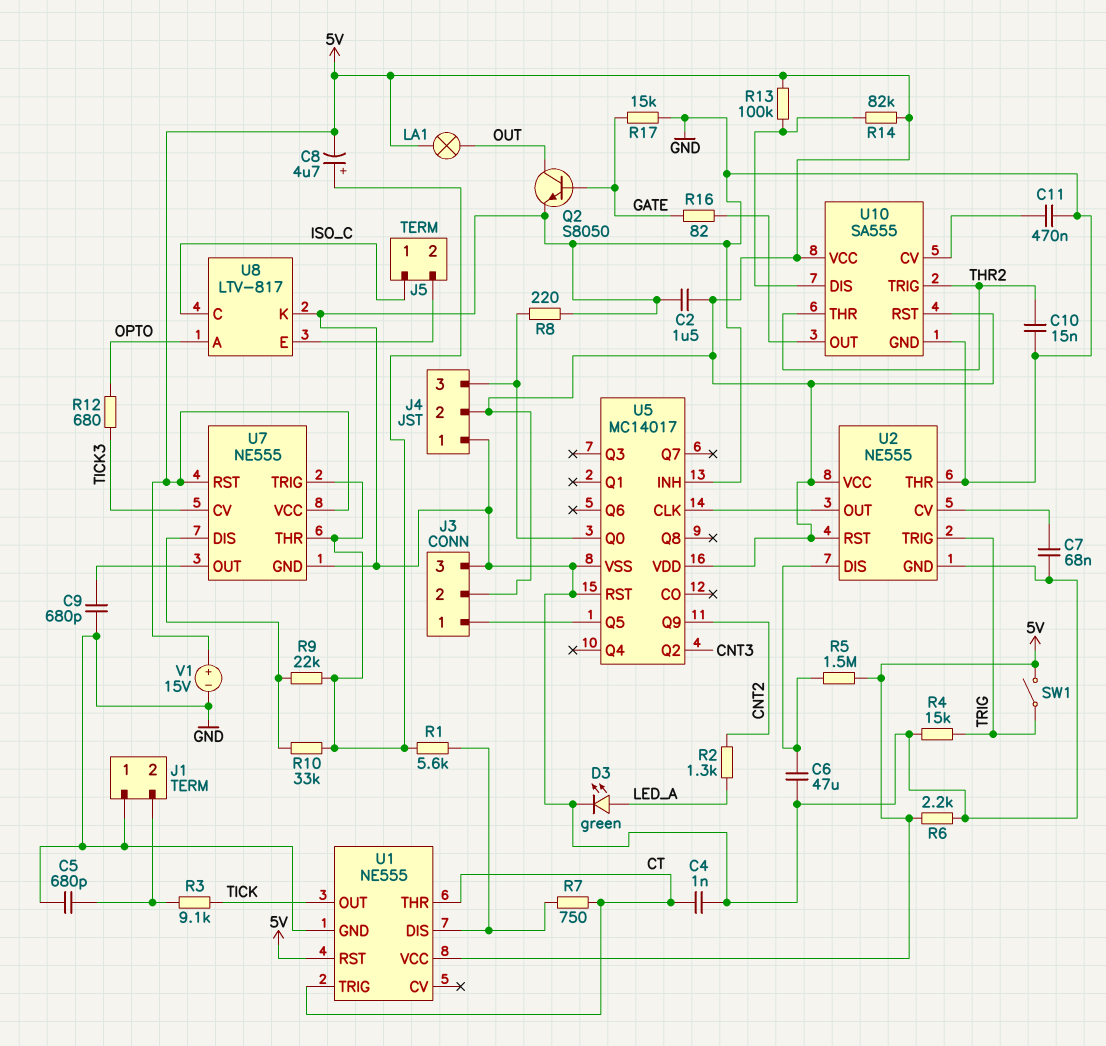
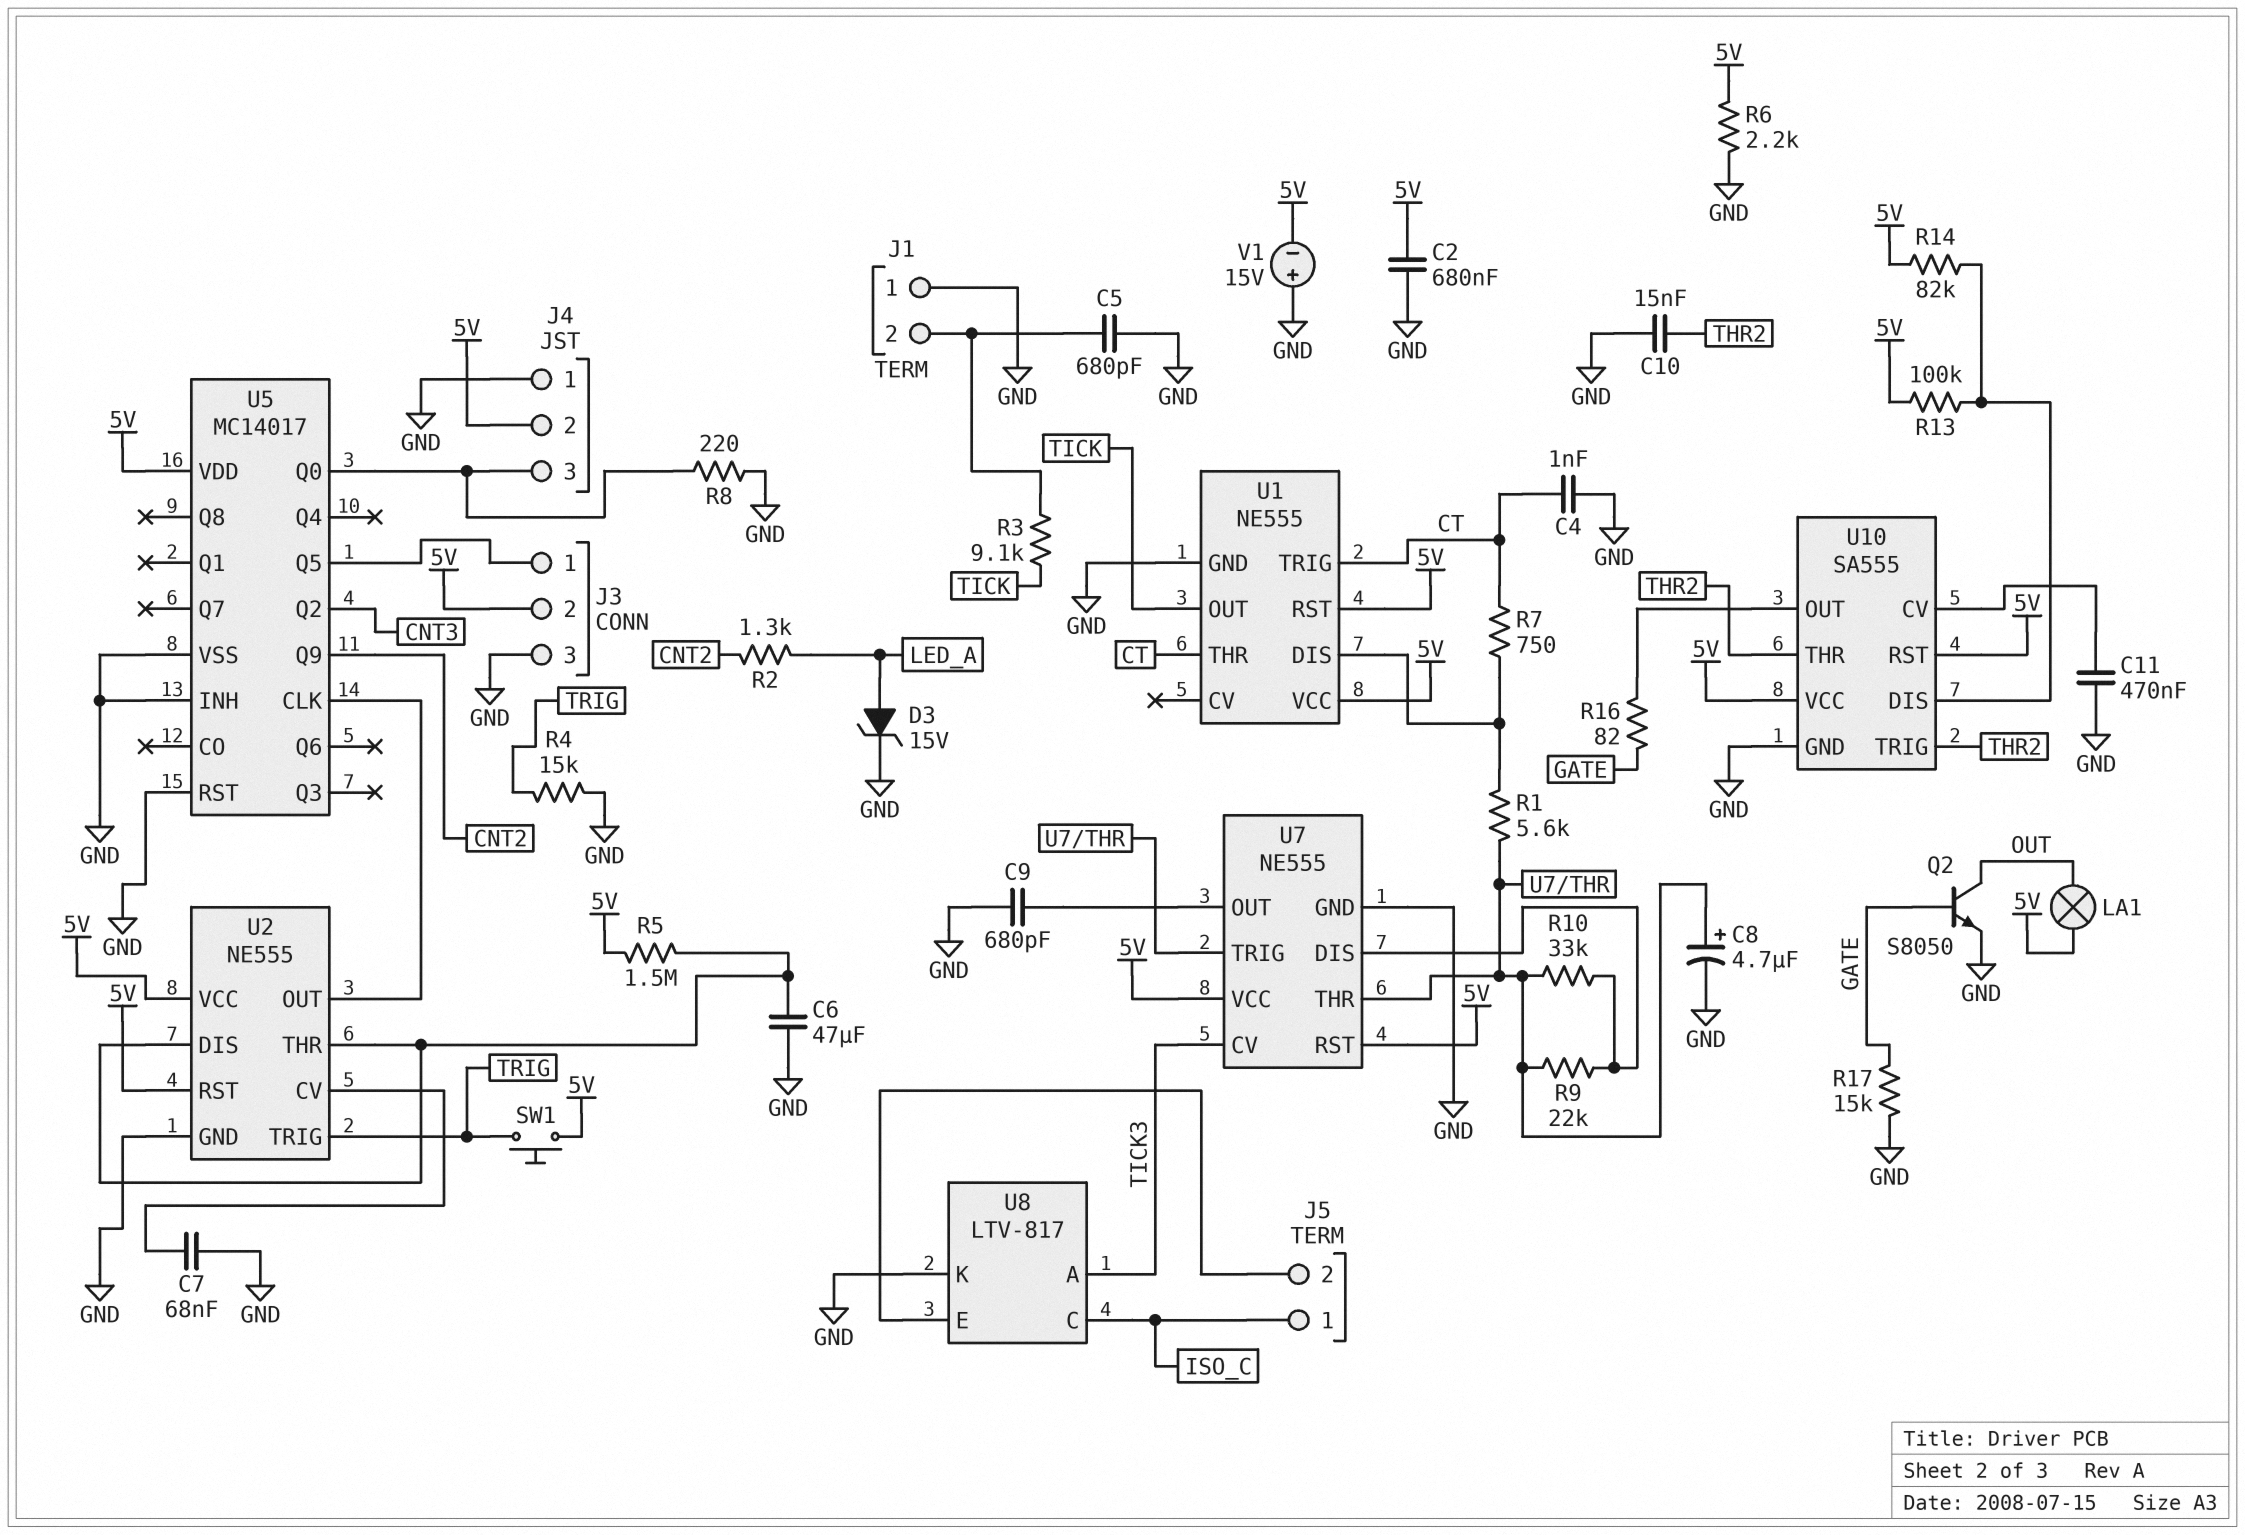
C2: 1.5uF (5V, GND) -> 680nF (5V, GND)
C8: 4.7uF (plus U7/THR, minus 5V) -> 4.7uF (plus U7/THR, minus GND)
D3: LED green (A LED_A, K GND) -> zener 15V (A LED_A, K GND)
R12: 680 (OPTO, TICK3) -> none
SW1: switch (5V, TRIG) -> button (5V, TRIG)
U2 pin THR: GND -> U2/DIS
U8 pin A: OPTO -> TICK3
V1: 15V (plus 5V, minus GND) -> 15V (plus GND, minus 5V)

